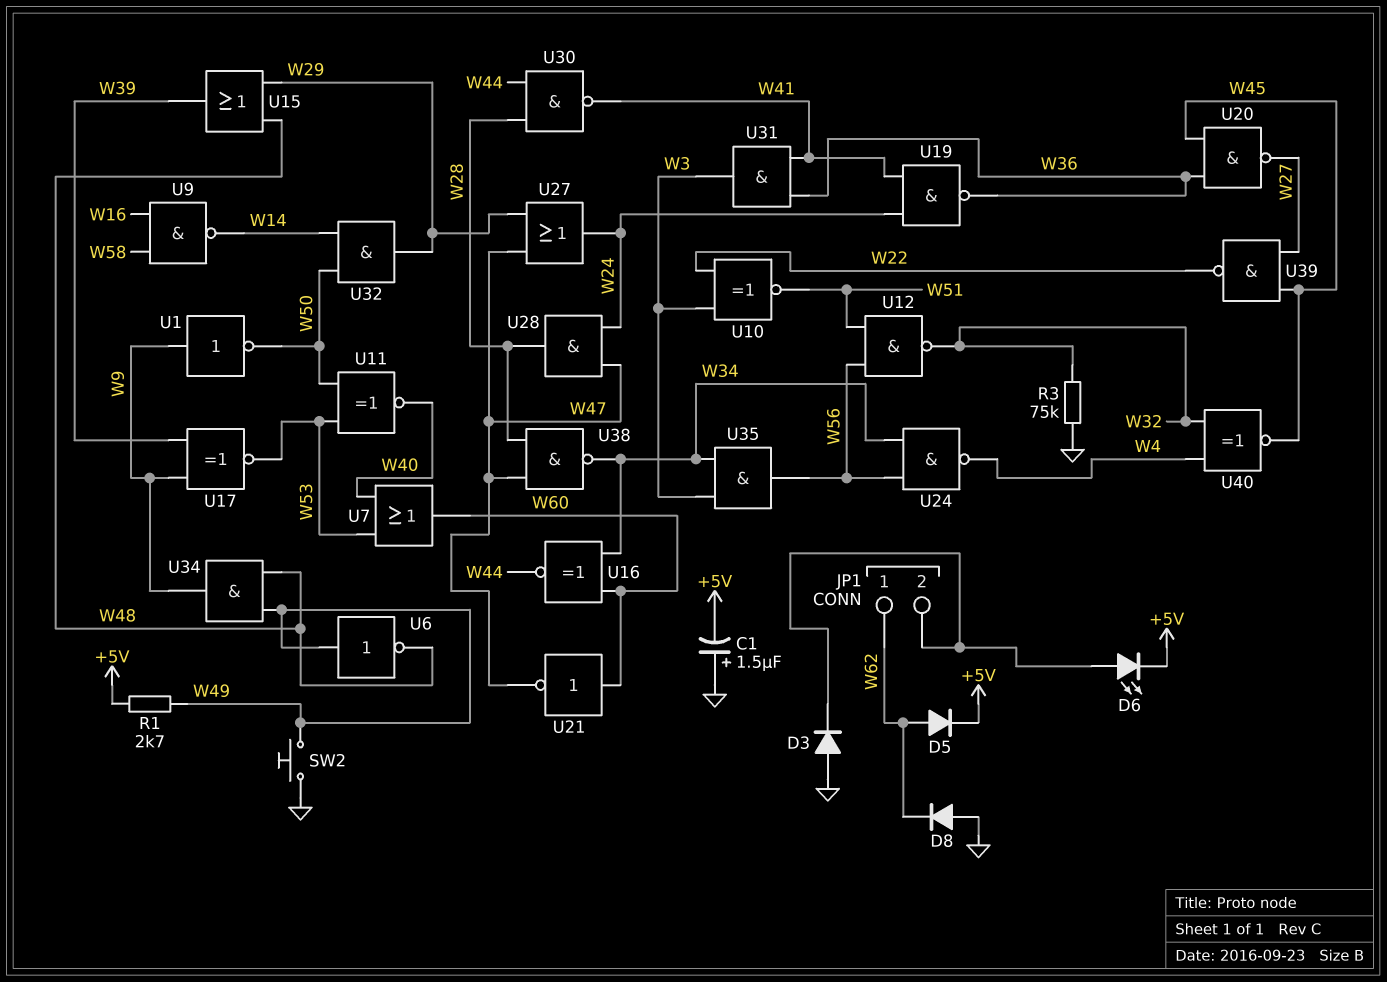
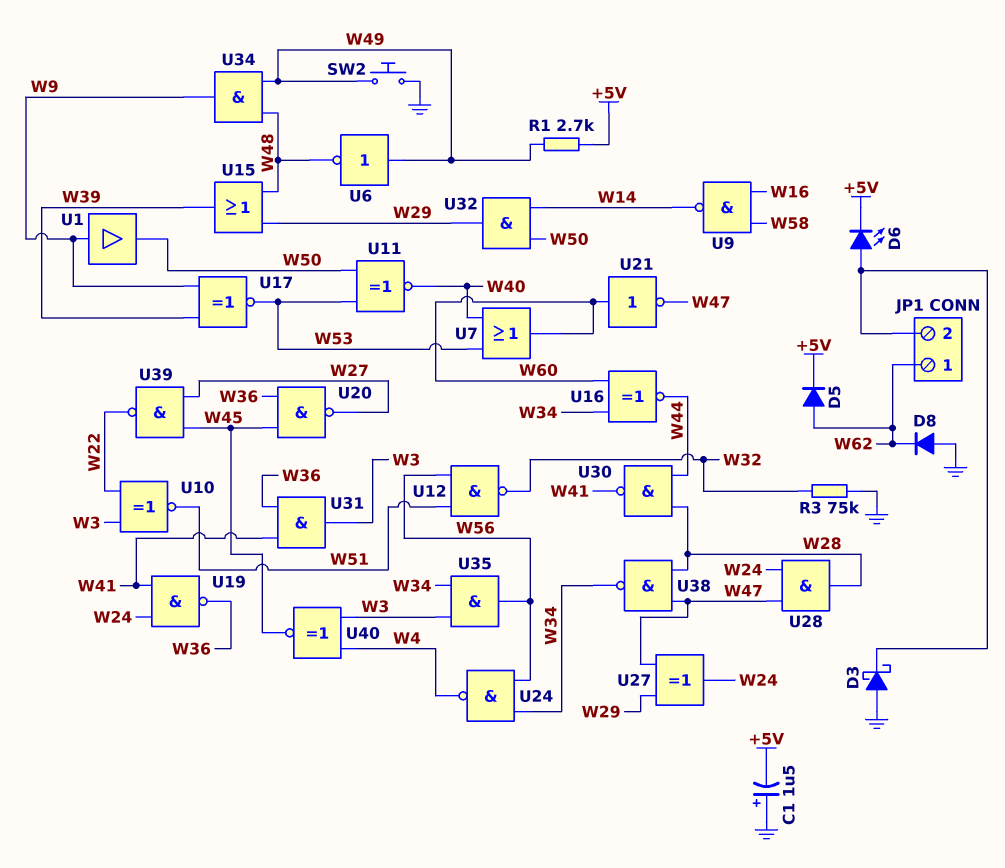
D3: diode (A GND, K JP1/2) -> schottky (A GND, K JP1/2)
U1: NOT (in W9, out W50) -> buffer (in W9, out W50)
U27: OR (in W29, in W47, out W24) -> XOR (in W29, in W47, out W24)
U40: XNOR (in W4, in W32, out W45) -> XNOR (in W3, in W4, out W45)

